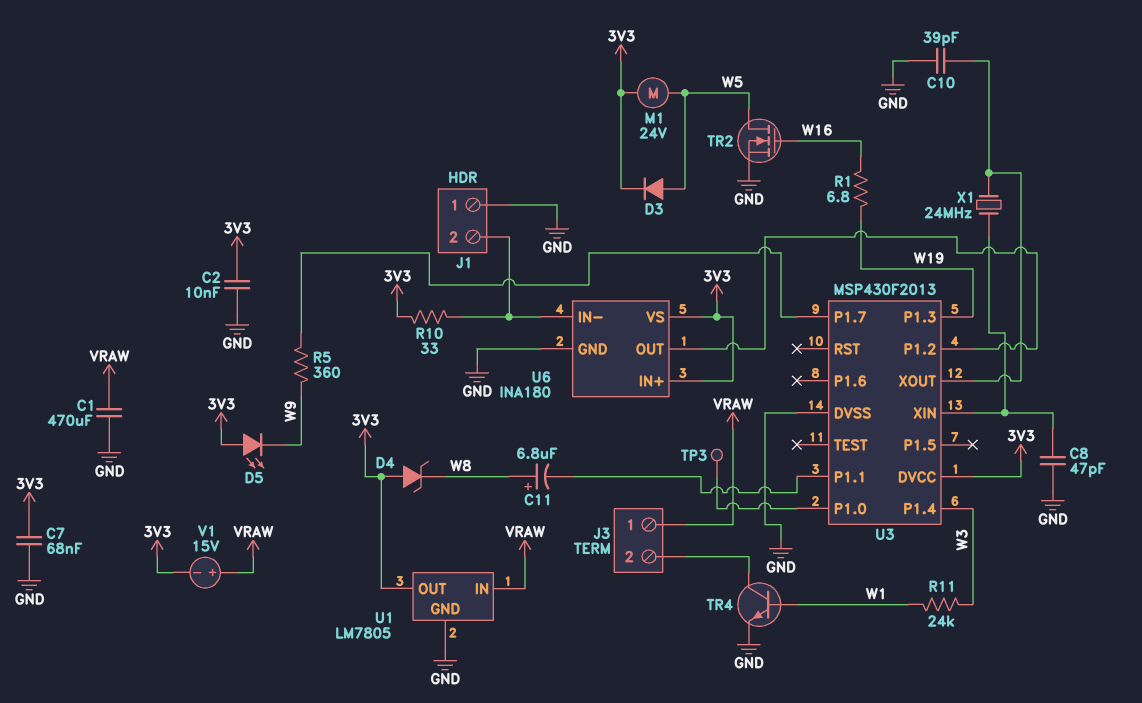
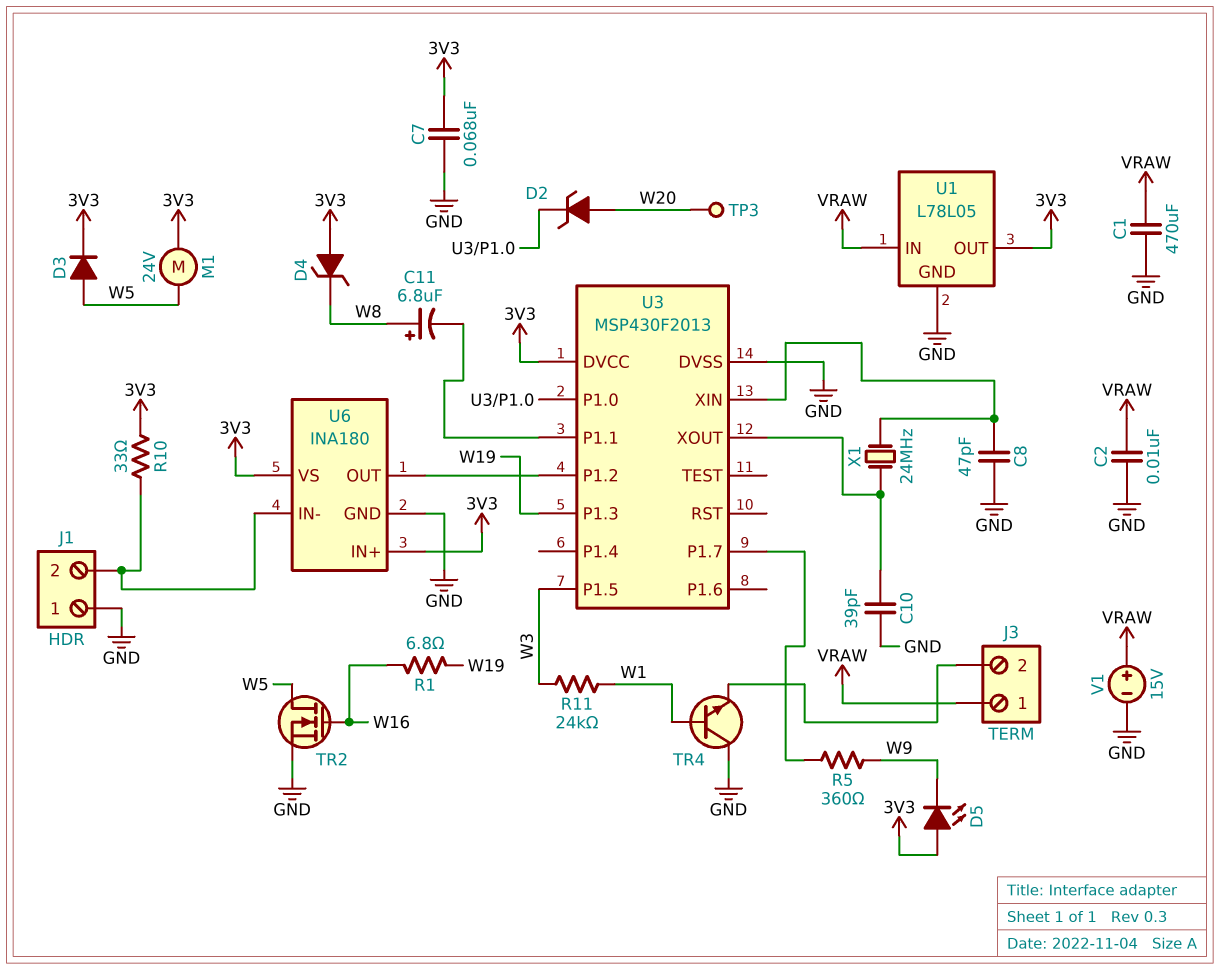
C2: 10nF (3V3, GND) -> 10nF (GND, VRAW)
D2: none -> zener (A W20, K U3/P1.0)
TP3: test point (U3/P1.0) -> test point (W20)
TR4: NPN (B W1, C J3/2, E GND) -> NPN (B W1, C GND, E J3/2)
U1: LM7805 -> L78L05
U3 pin P1.4: W3 -> none
U3 pin P1.5: none -> W3
V1: 15V (plus VRAW, minus 3V3) -> 15V (plus VRAW, minus GND)

